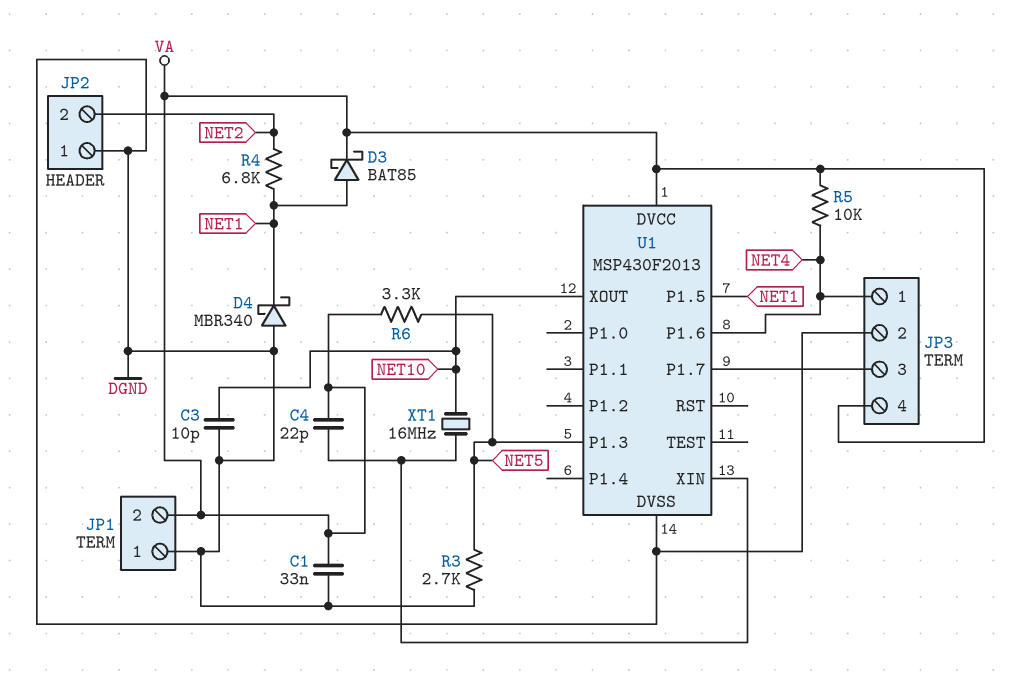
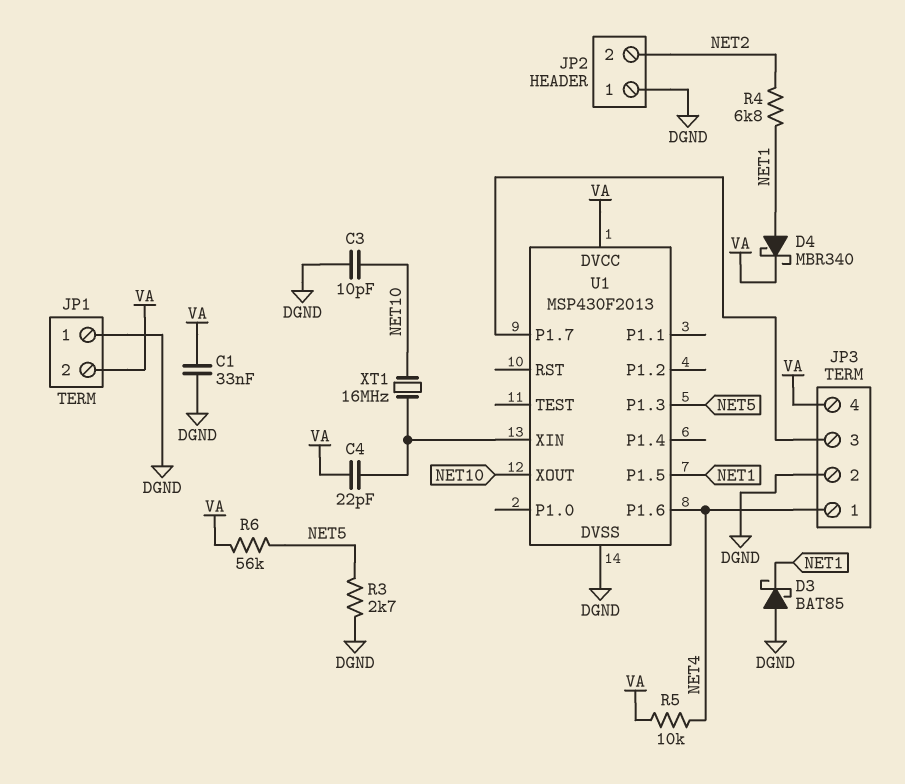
D3: schottky BAT85 (A NET1, K VA) -> schottky BAT85 (A DGND, K NET1)
D4: schottky MBR340 (A DGND, K NET1) -> schottky MBR340 (A NET1, K VA)
R6: 3.3k (NET5, VA) -> 56k (NET5, VA)

